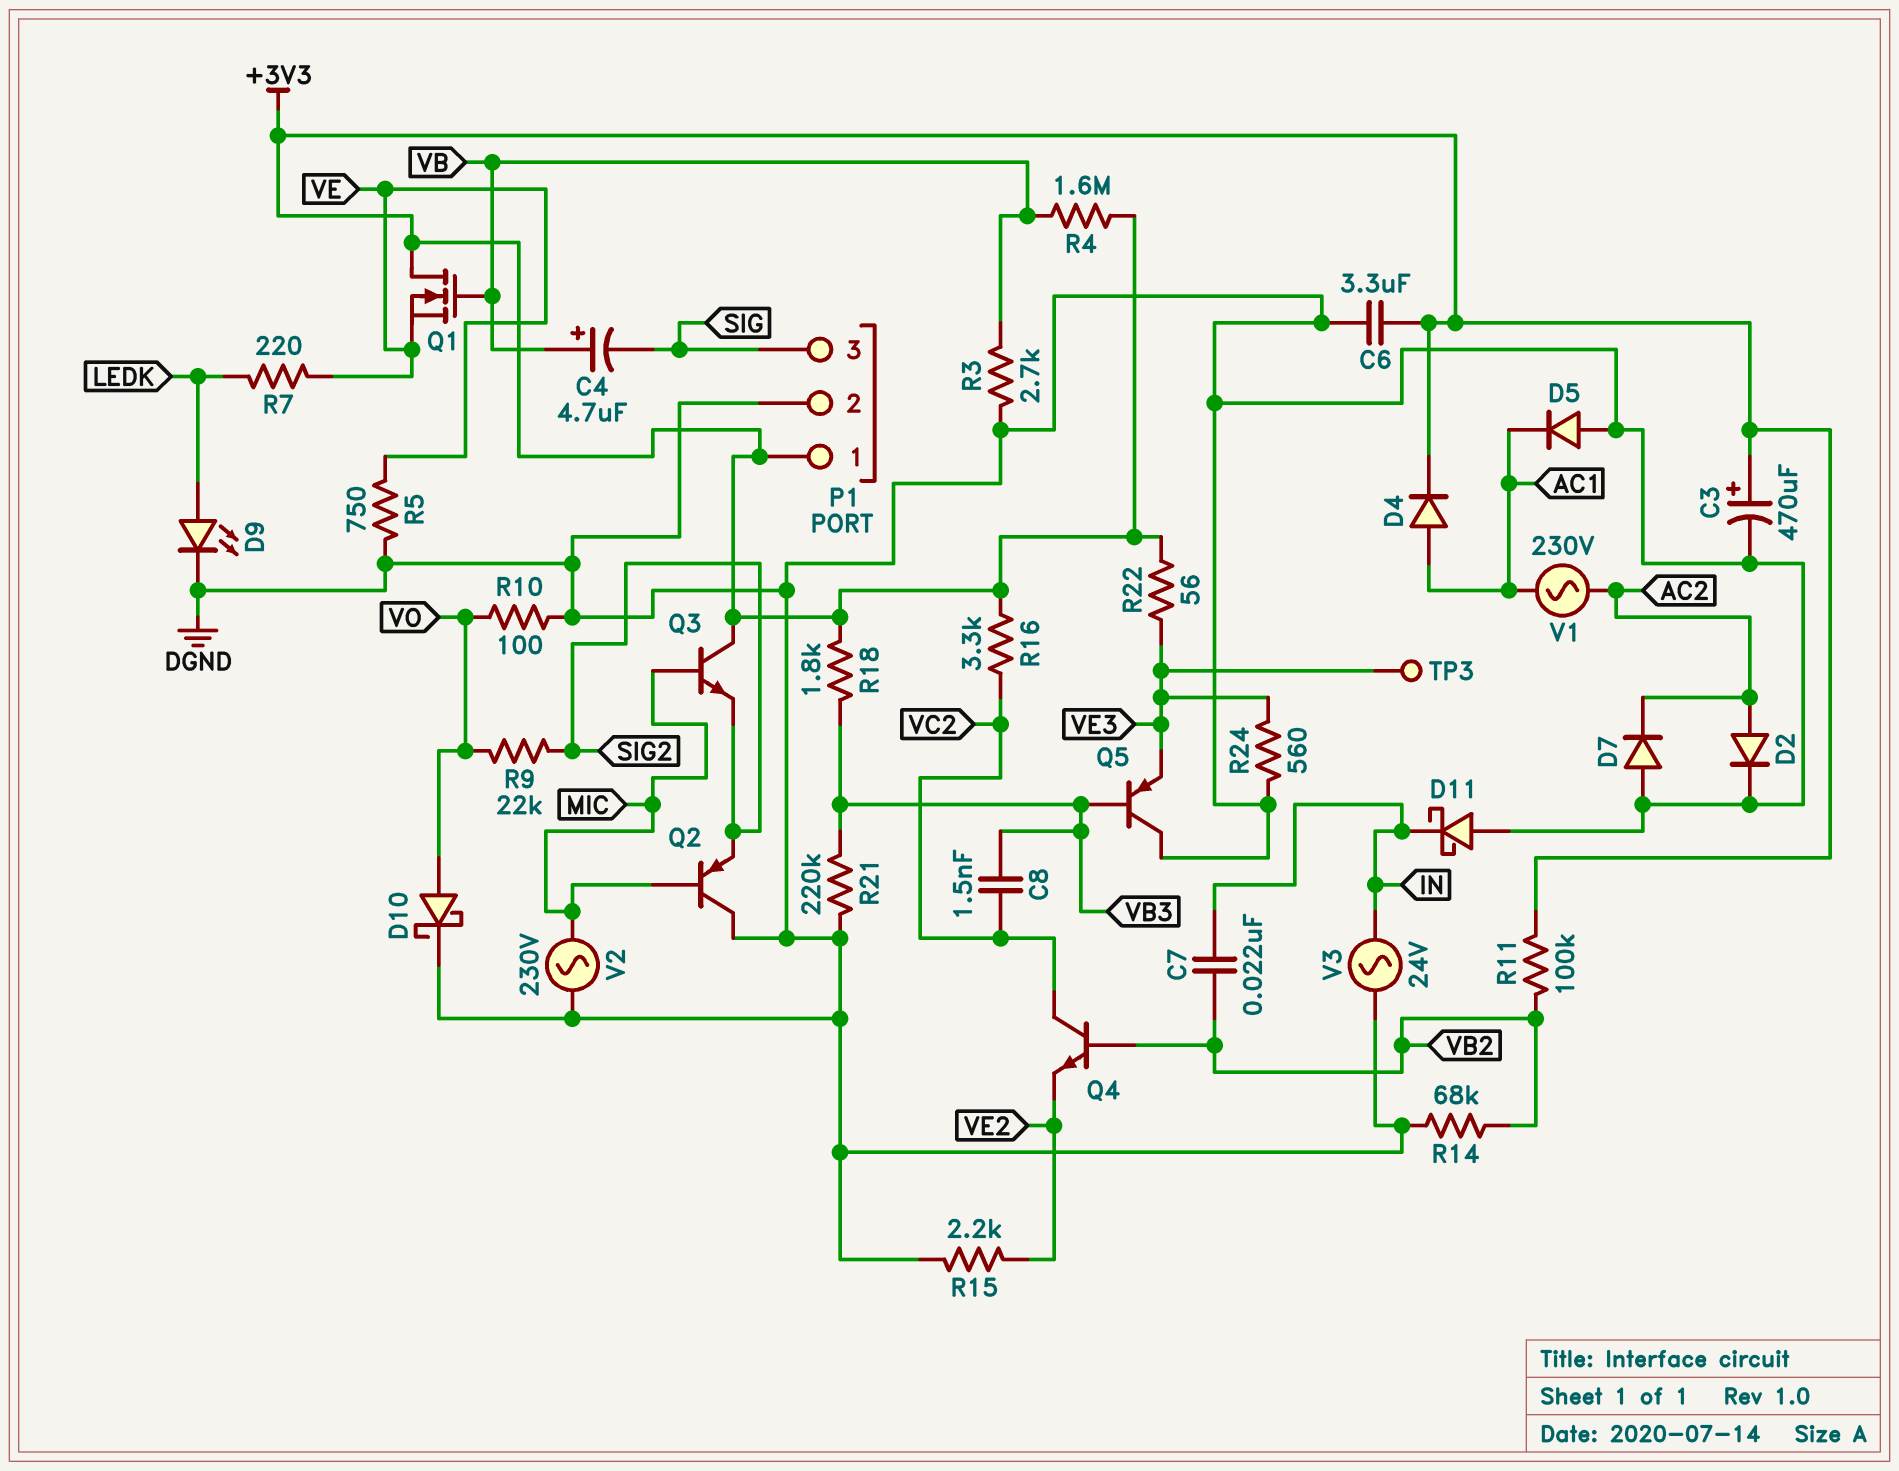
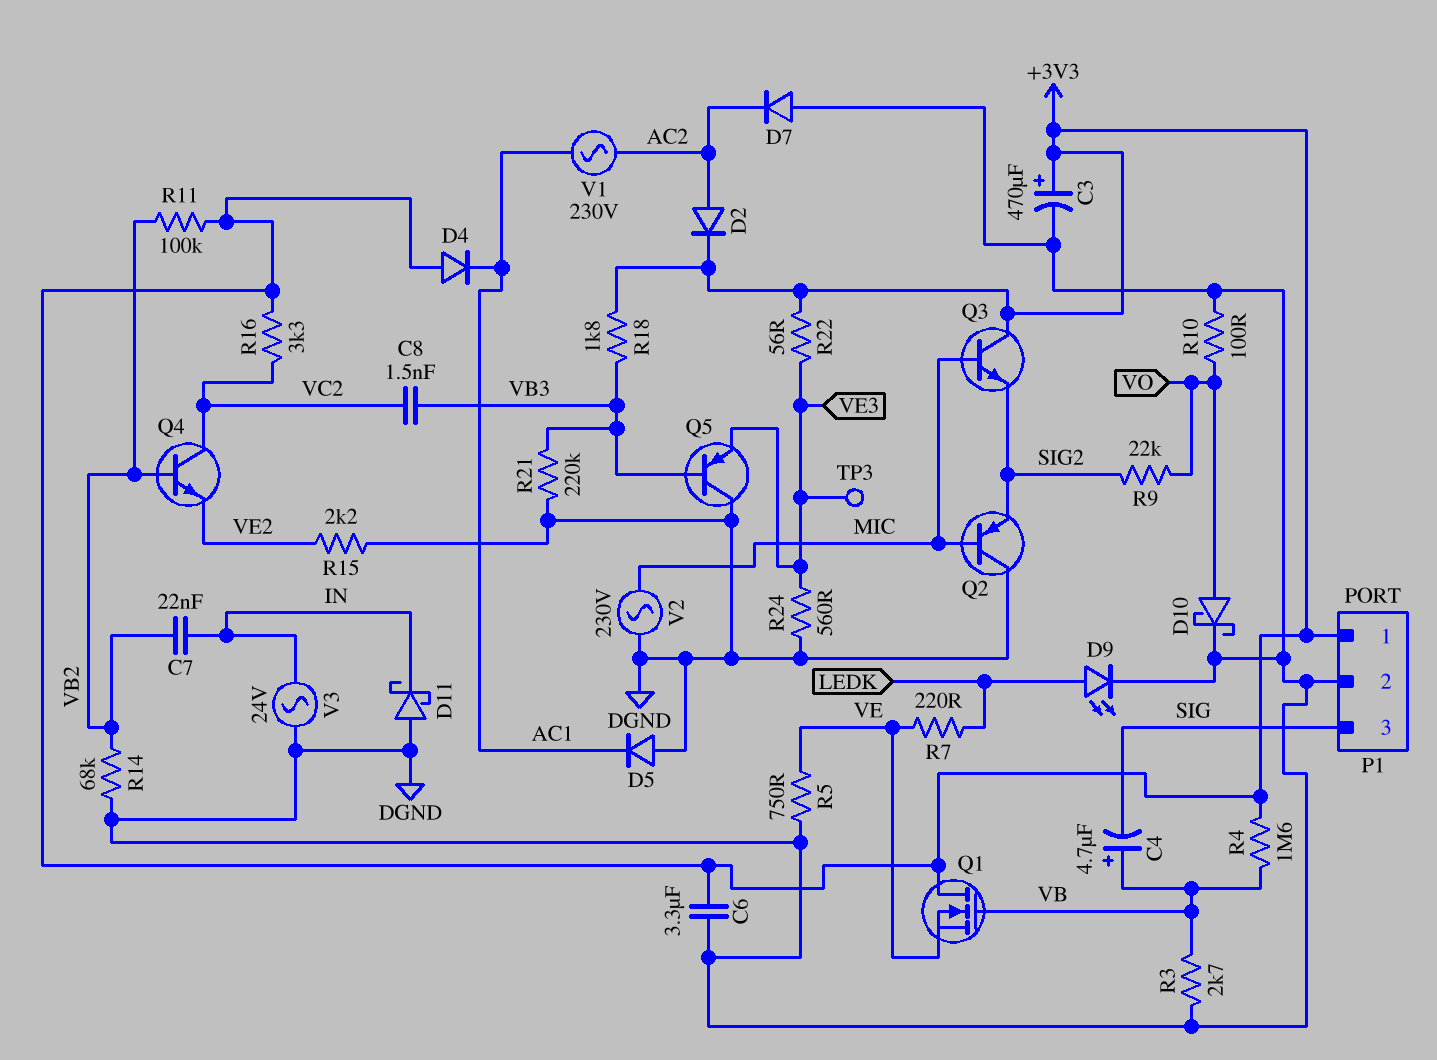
D2: diode (A AC2, K DGND) -> diode (A AC2, K +3V3)
D4: diode (A AC1, K +3V3) -> diode (A +3V3, K AC1)

